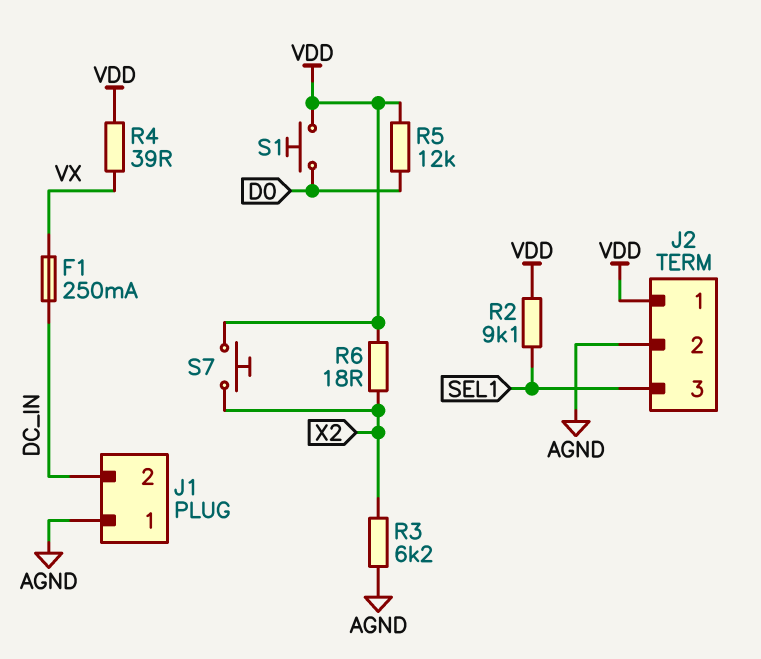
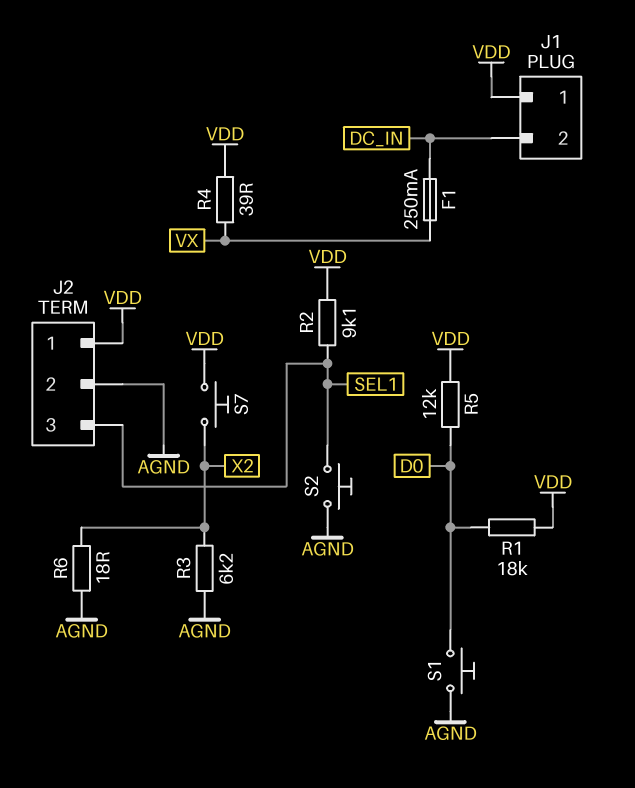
J1 pin 1: AGND -> VDD
R1: none -> 18k (D0, VDD)
R6: 18 (VDD, X2) -> 18 (AGND, X2)
S1: button (D0, VDD) -> button (AGND, D0)
S2: none -> button (AGND, SEL1)

